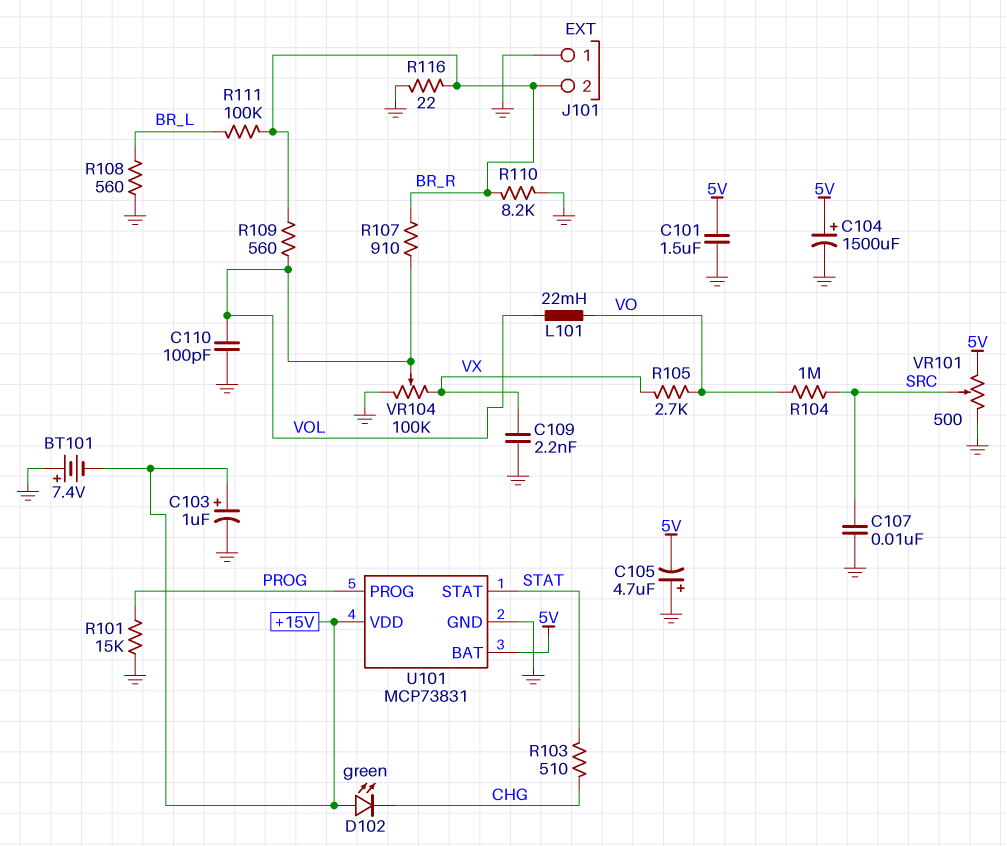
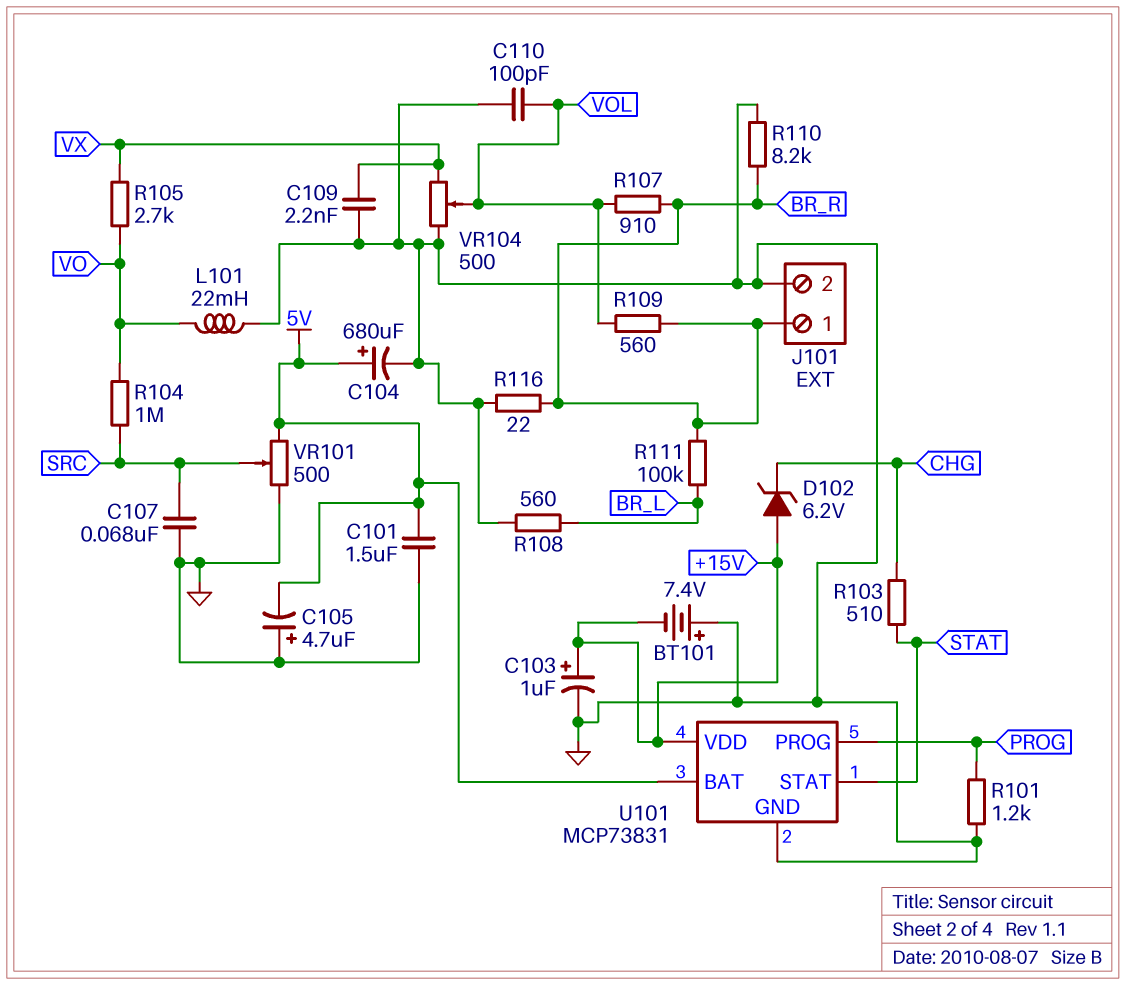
C104: 1500uF (plus 5V, minus GND) -> 680uF (plus 5V, minus GND)
C107: 10nF (GND, SRC) -> 68nF (GND, SRC)
D102: LED green (A +15V, K CHG) -> zener 6.2V (A +15V, K CHG)
J101 pin 1: GND -> BR_R
J101 pin 2: BR_R -> GND
L101: 22mH (VO, VOL) -> 22mH (GND, VO)
R101: 15k (GND, PROG) -> 1.2k (GND, PROG)
VR104: 100k (GND, VX, wiper VOL) -> 500 (GND, VX, wiper VOL)

